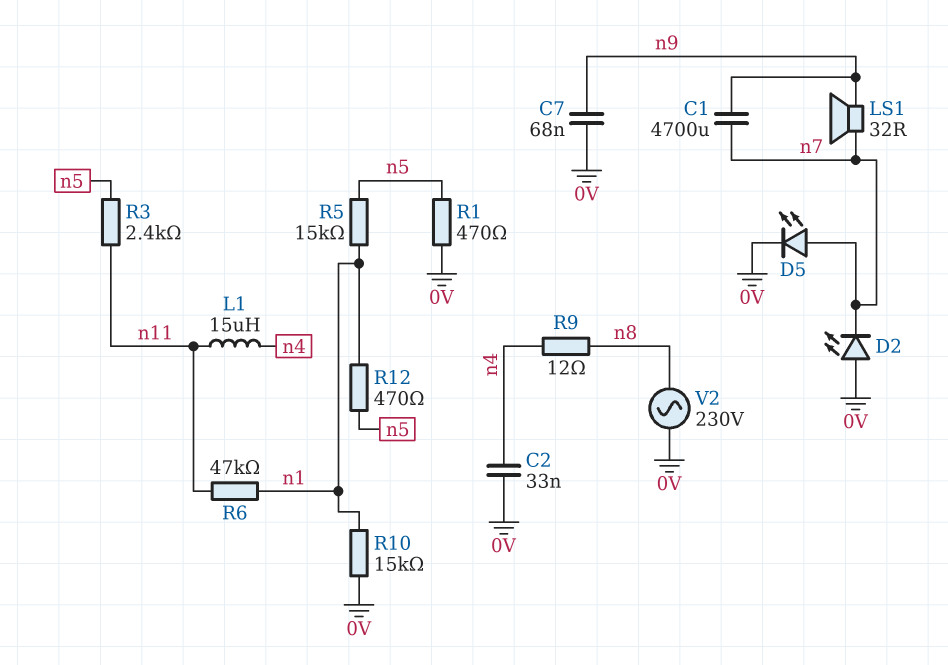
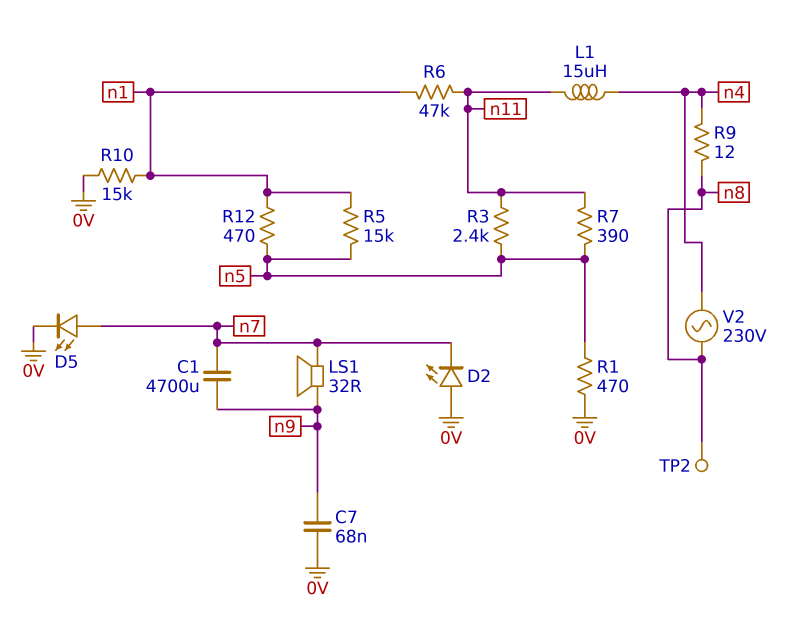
C2: 33nF (0V, n4) -> none
R7: none -> 390 (n5, n11)
TP2: none -> test point (n8)
V2: AC 230V (0V, n8) -> AC 230V (n4, n8)

